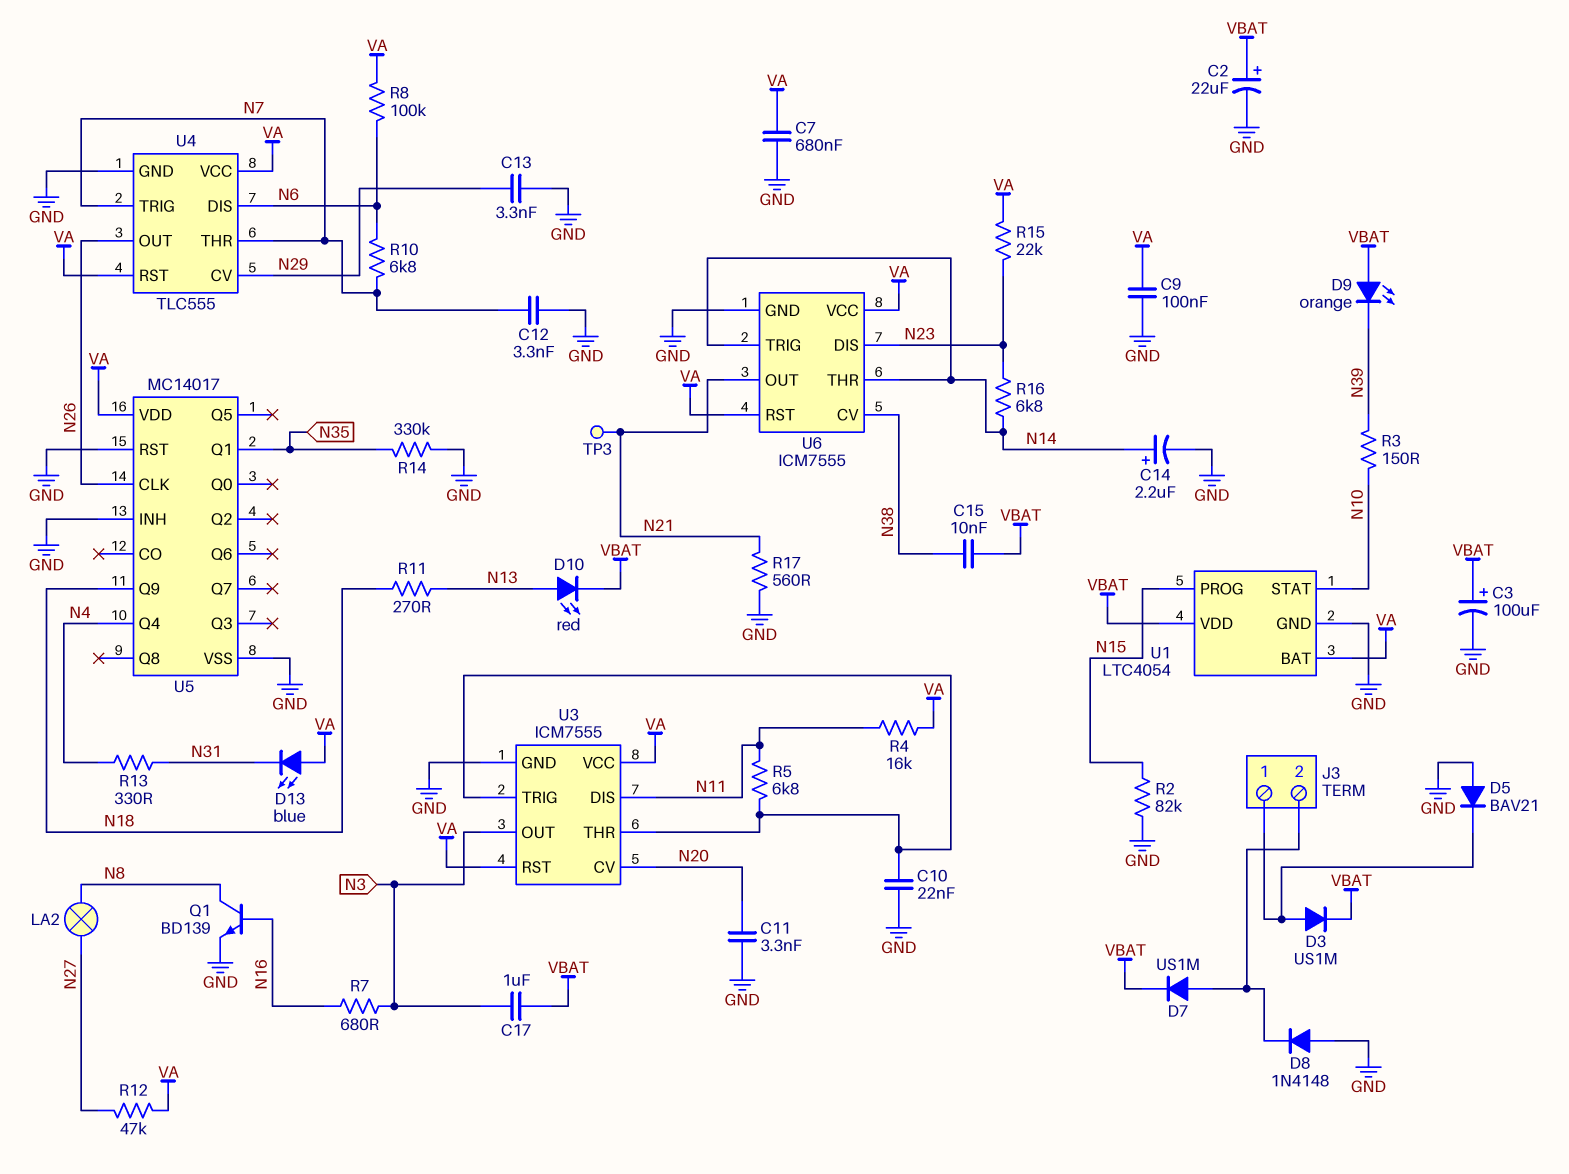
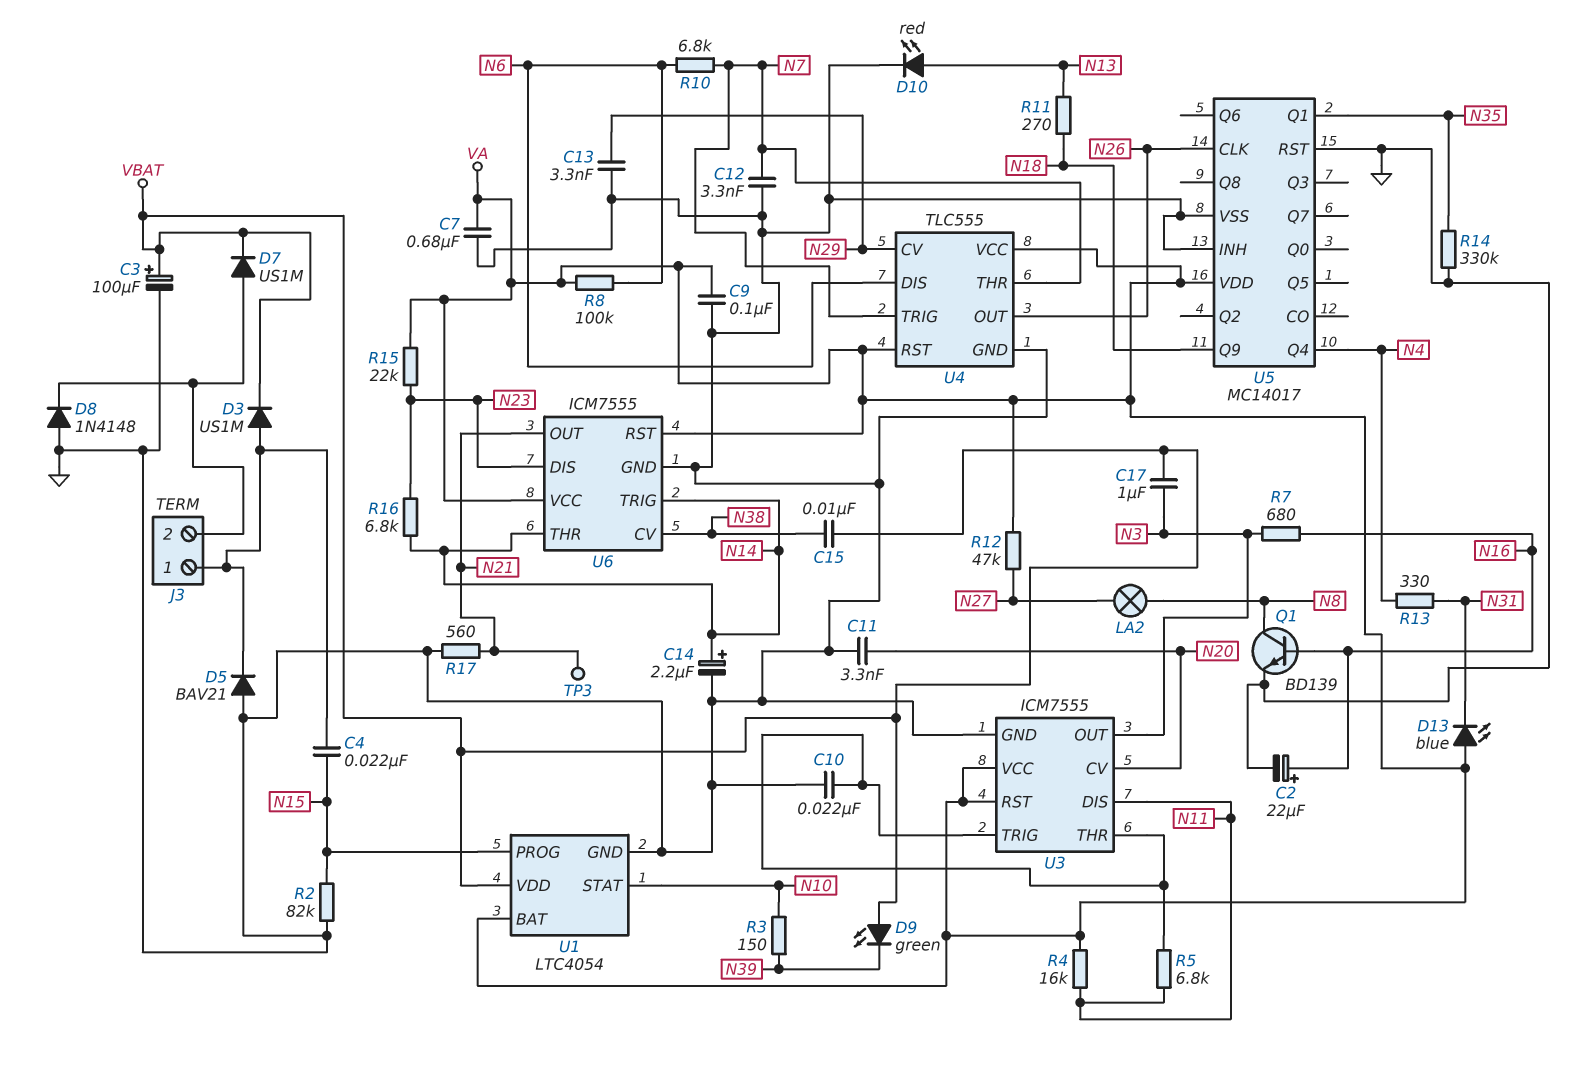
C2: 22uF (plus VBAT, minus GND) -> 22uF (plus N16, minus GND)
C4: none -> 22nF (J3/1, N15)
D9: LED orange (A VBAT, K N39) -> LED green (A VBAT, K N39)
D10: LED red (A N13, K VBAT) -> LED red (A N13, K GND)

